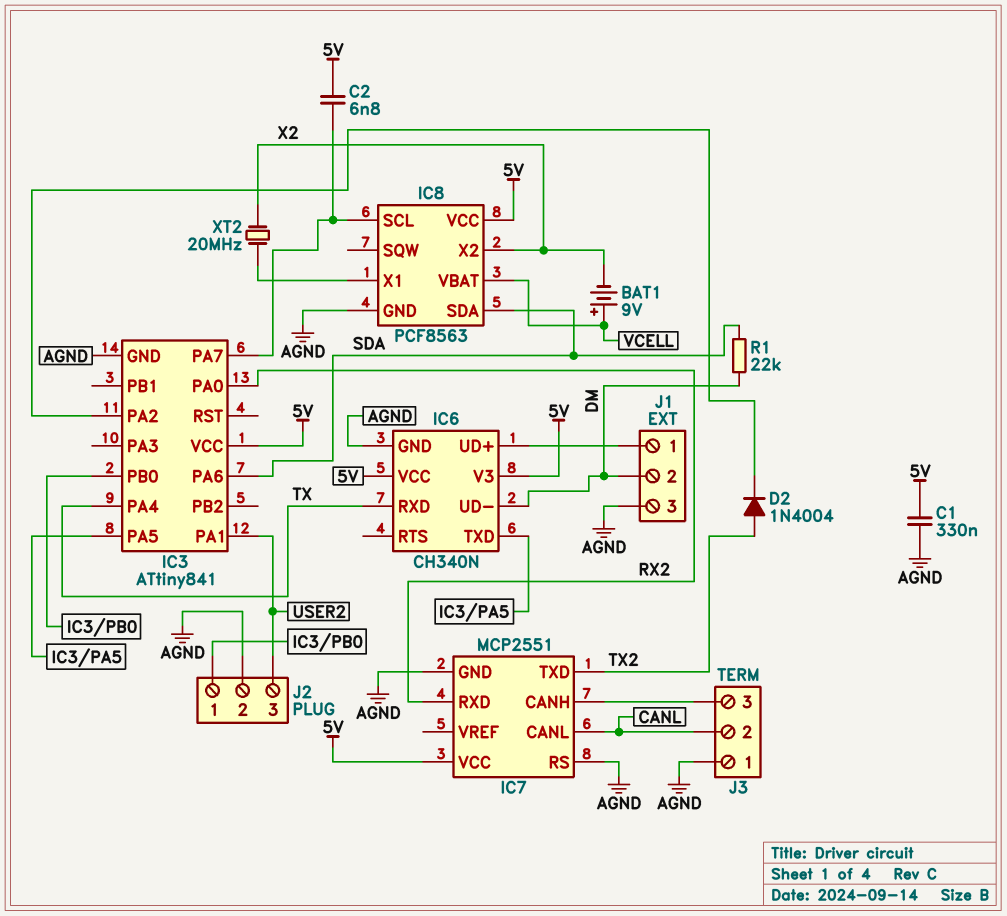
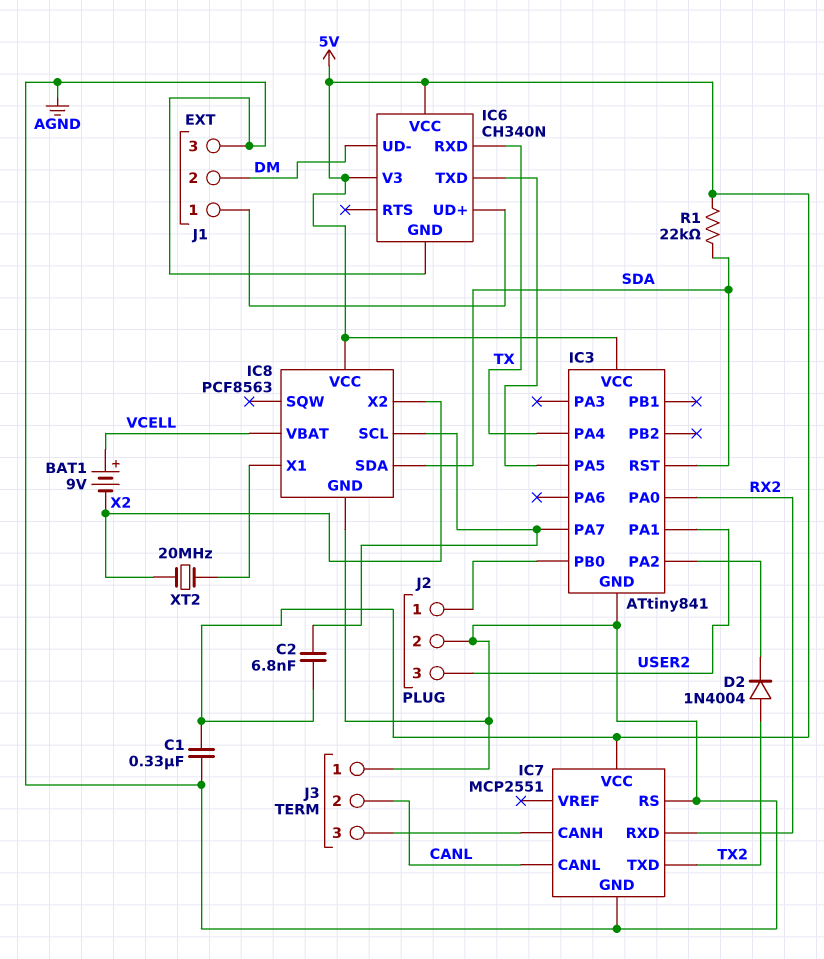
IC3 pin PA6: SDA -> none
IC3 pin RST: none -> SDA
R1: 22k (DM, SDA) -> 22k (5V, SDA)

